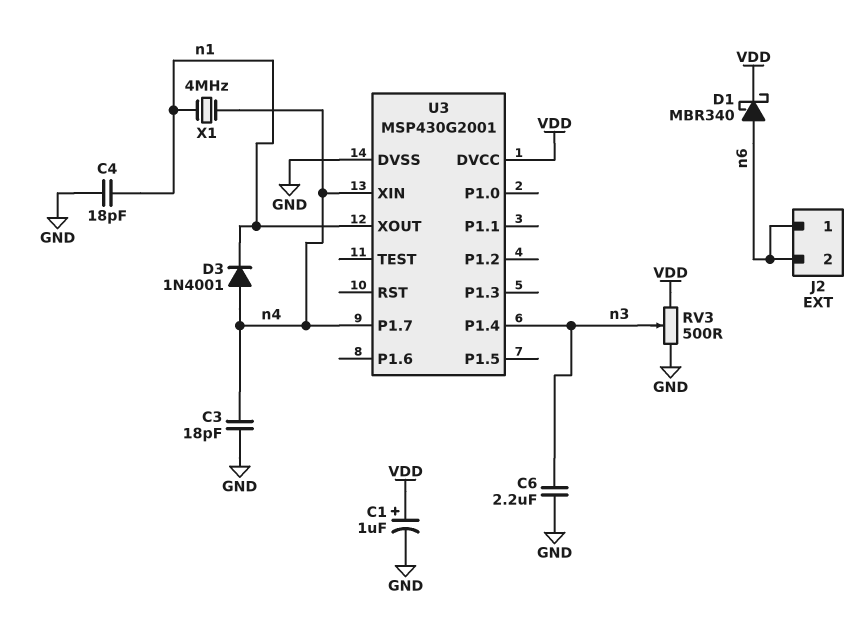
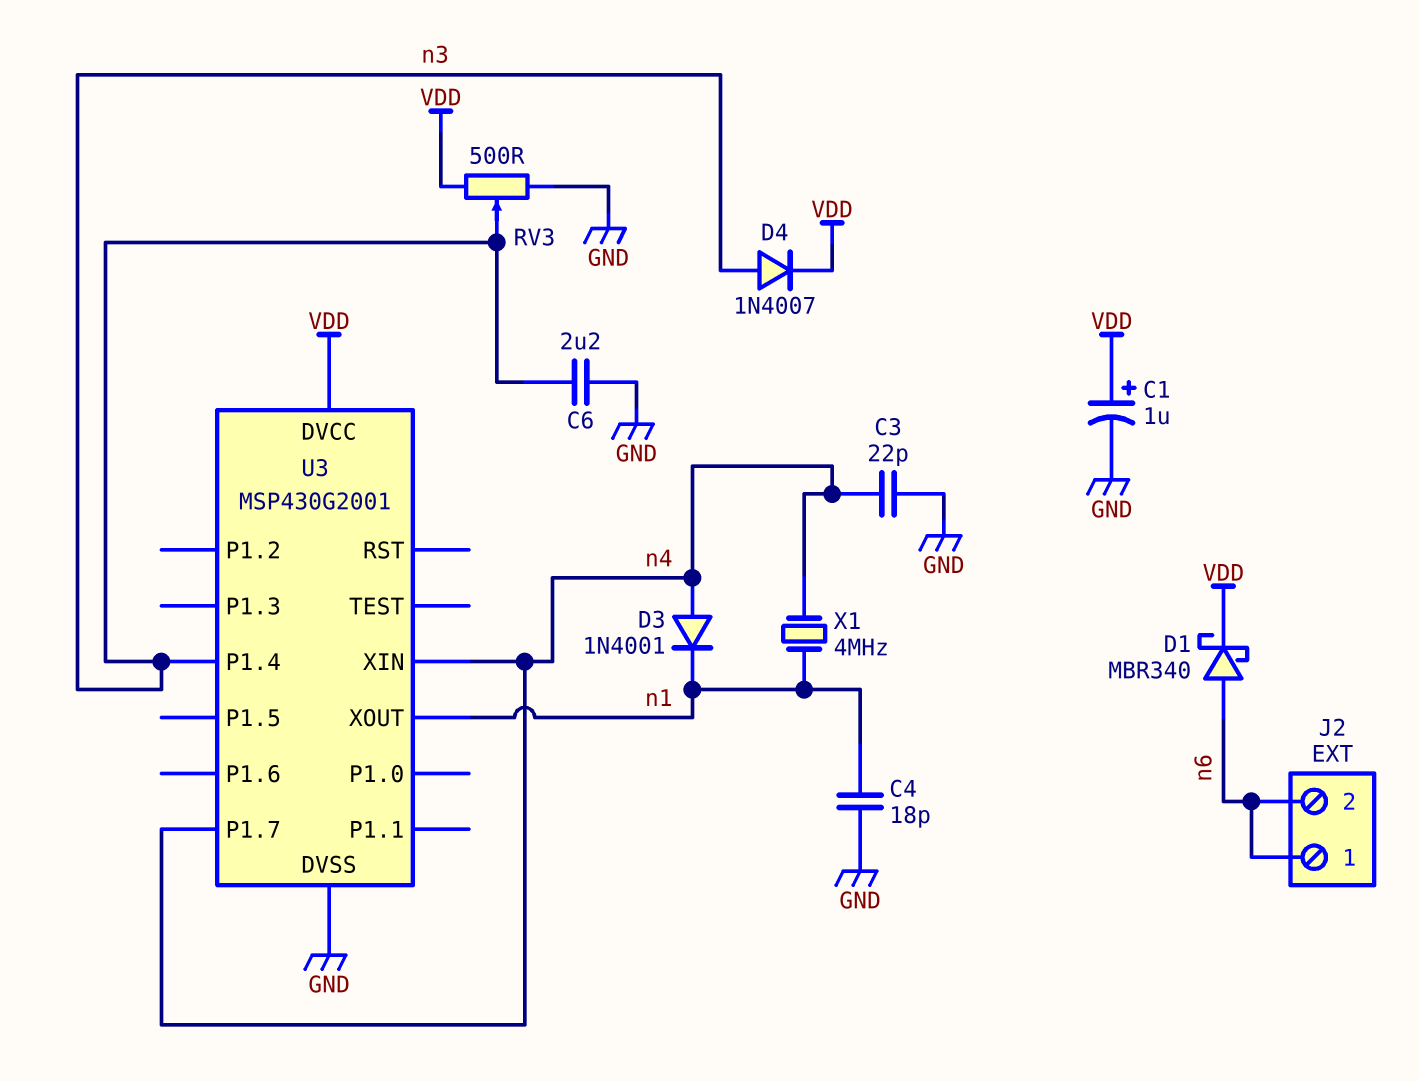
C3: 18pF (GND, n4) -> 22pF (GND, n4)
D4: none -> diode 1N4007 (A n3, K VDD)

